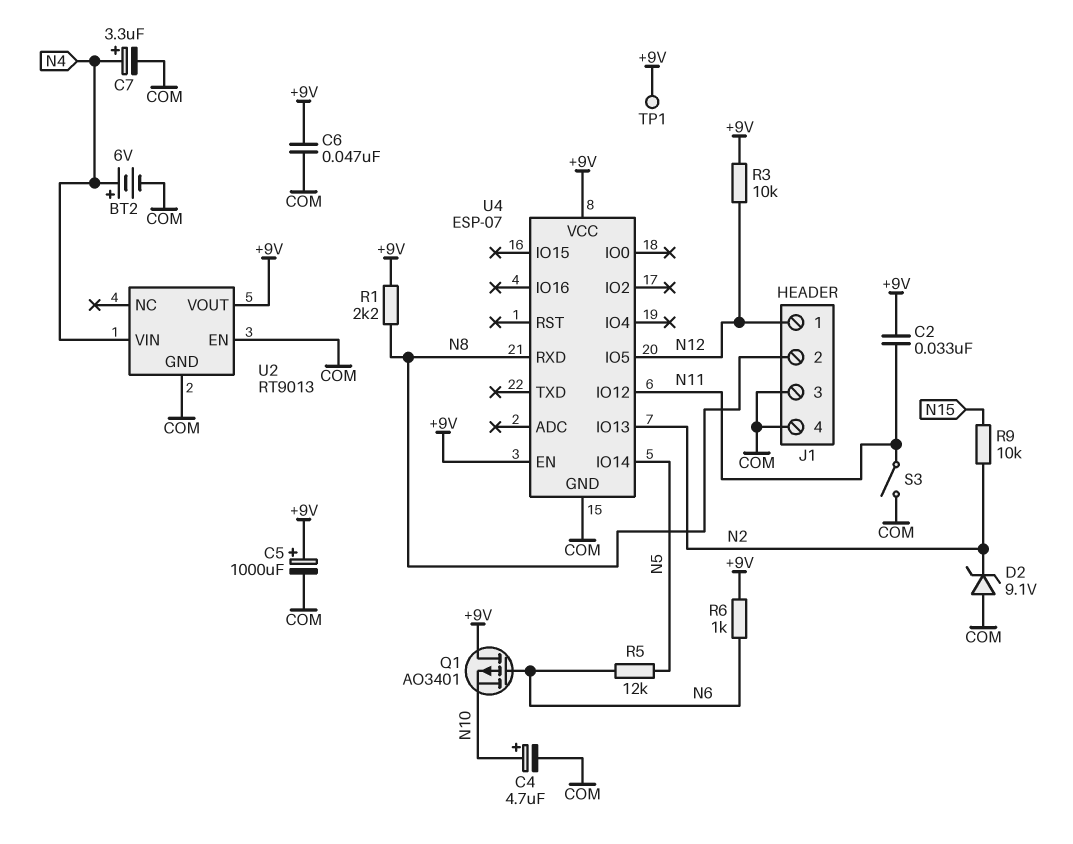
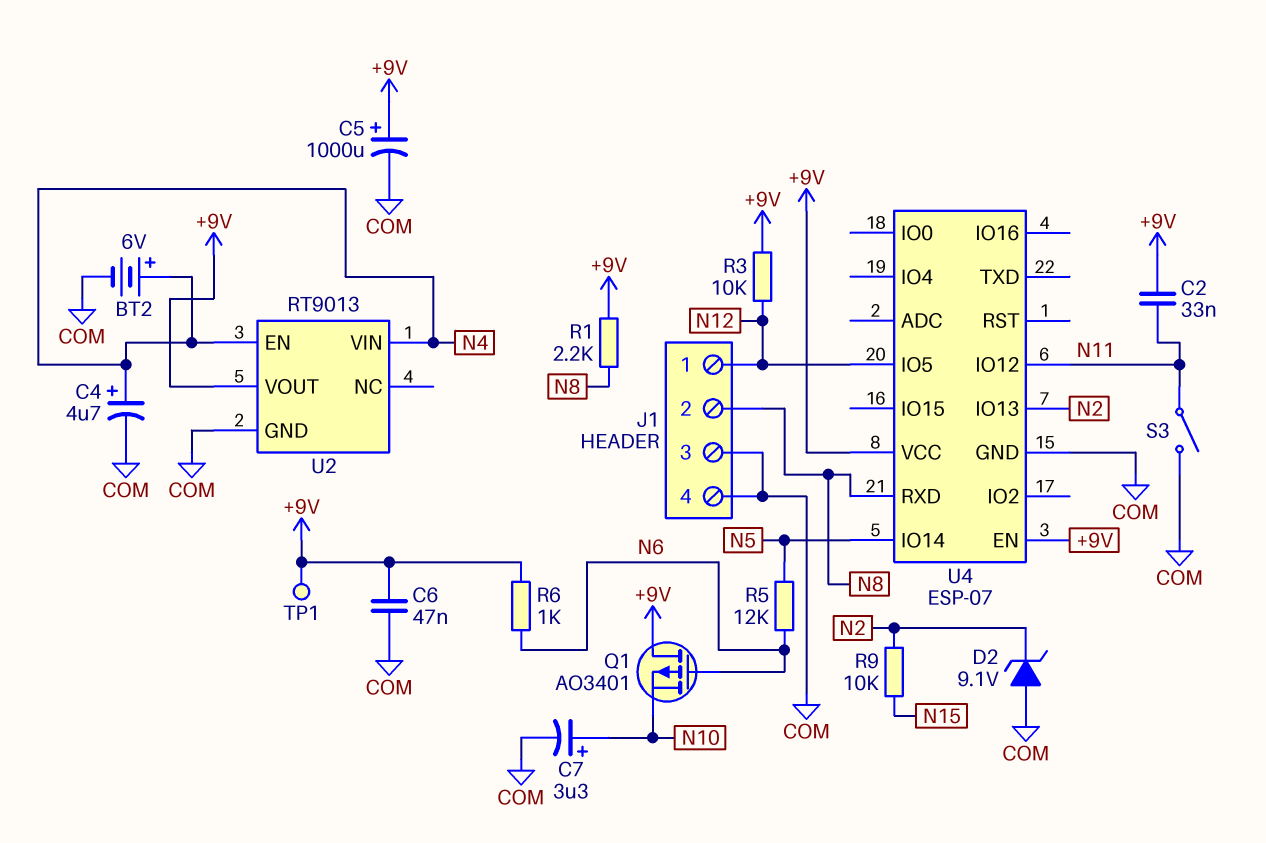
C4: 4.7uF (plus N10, minus COM) -> 4.7uF (plus N4, minus COM)
C7: 3.3uF (plus N4, minus COM) -> 3.3uF (plus N10, minus COM)
U2 pin EN: COM -> N4

